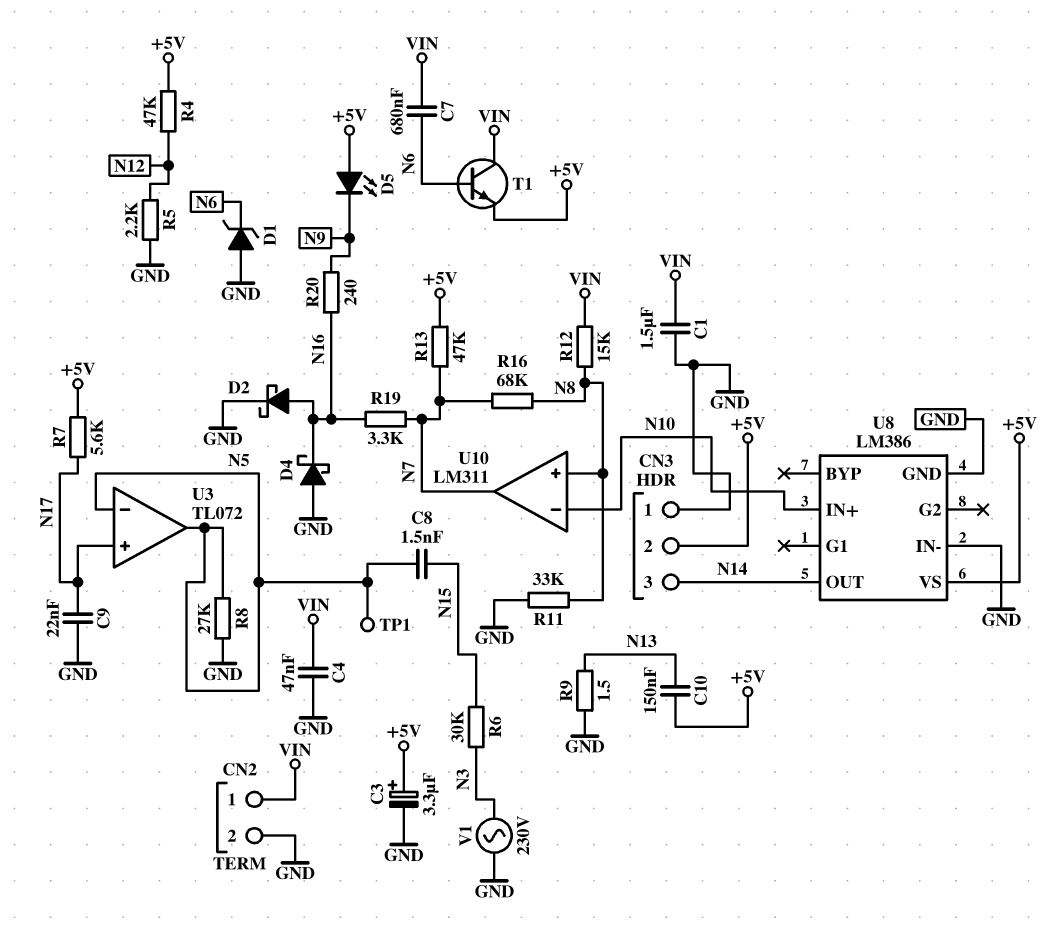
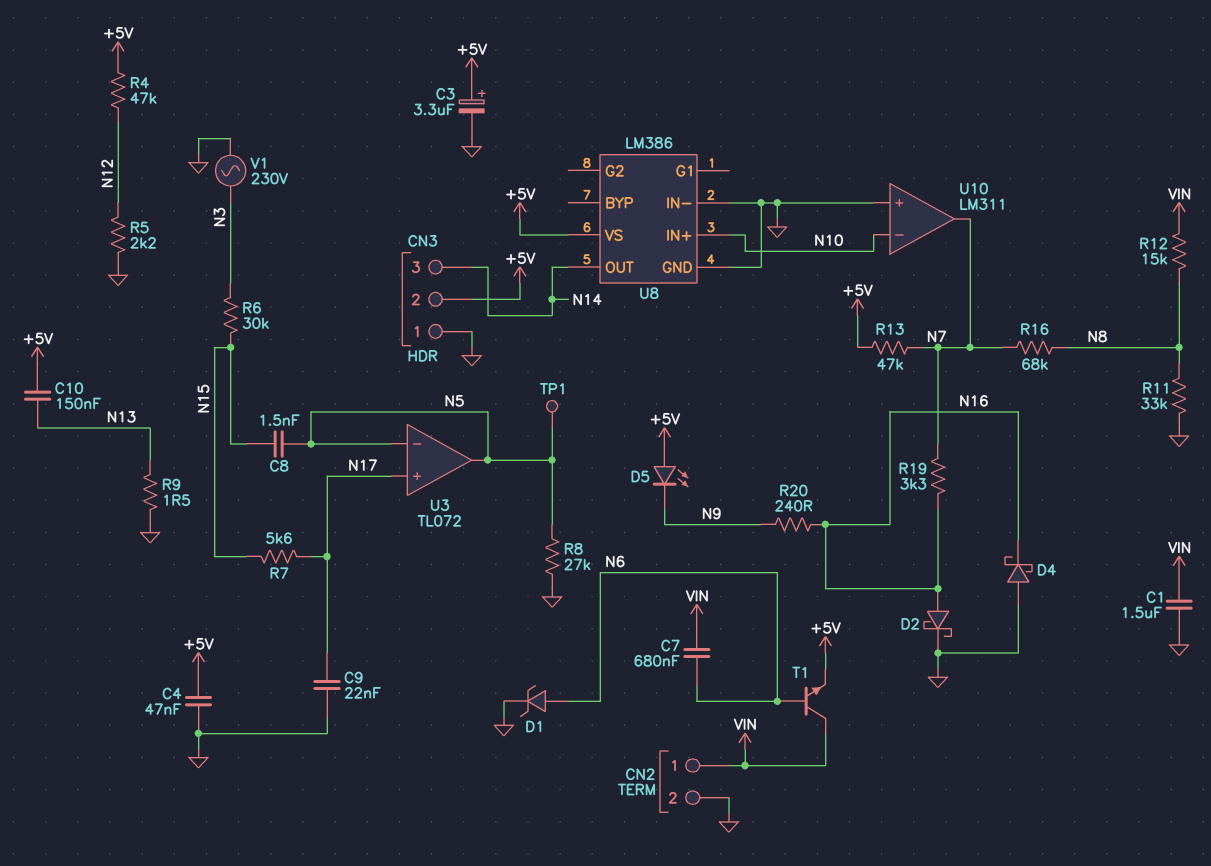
C4: 47nF (GND, VIN) -> 47nF (+5V, GND)
D1: zener (A GND, K N6) -> zener (A N6, K GND)
R7: 5.6k (+5V, N17) -> 5.6k (N15, N17)
U10 pin in+: N8 -> GND

